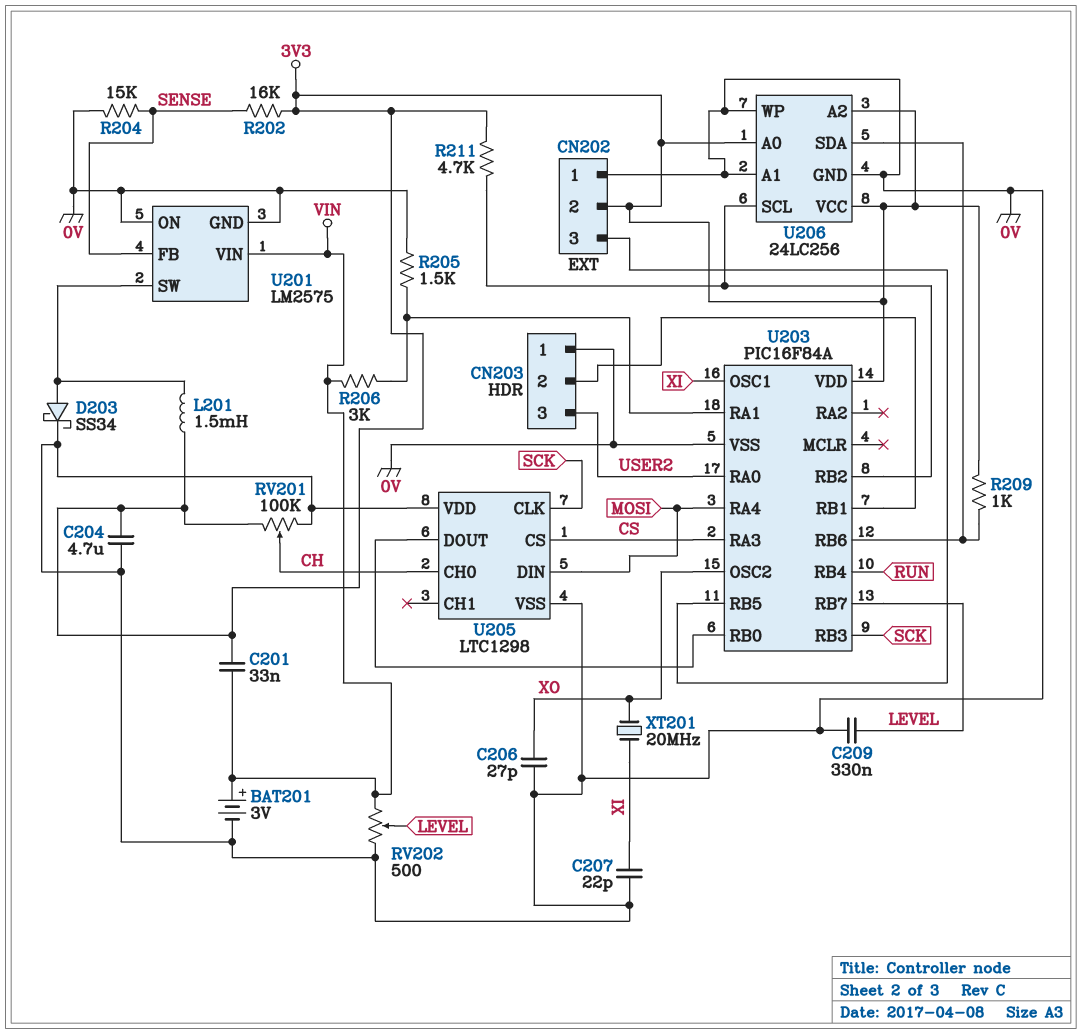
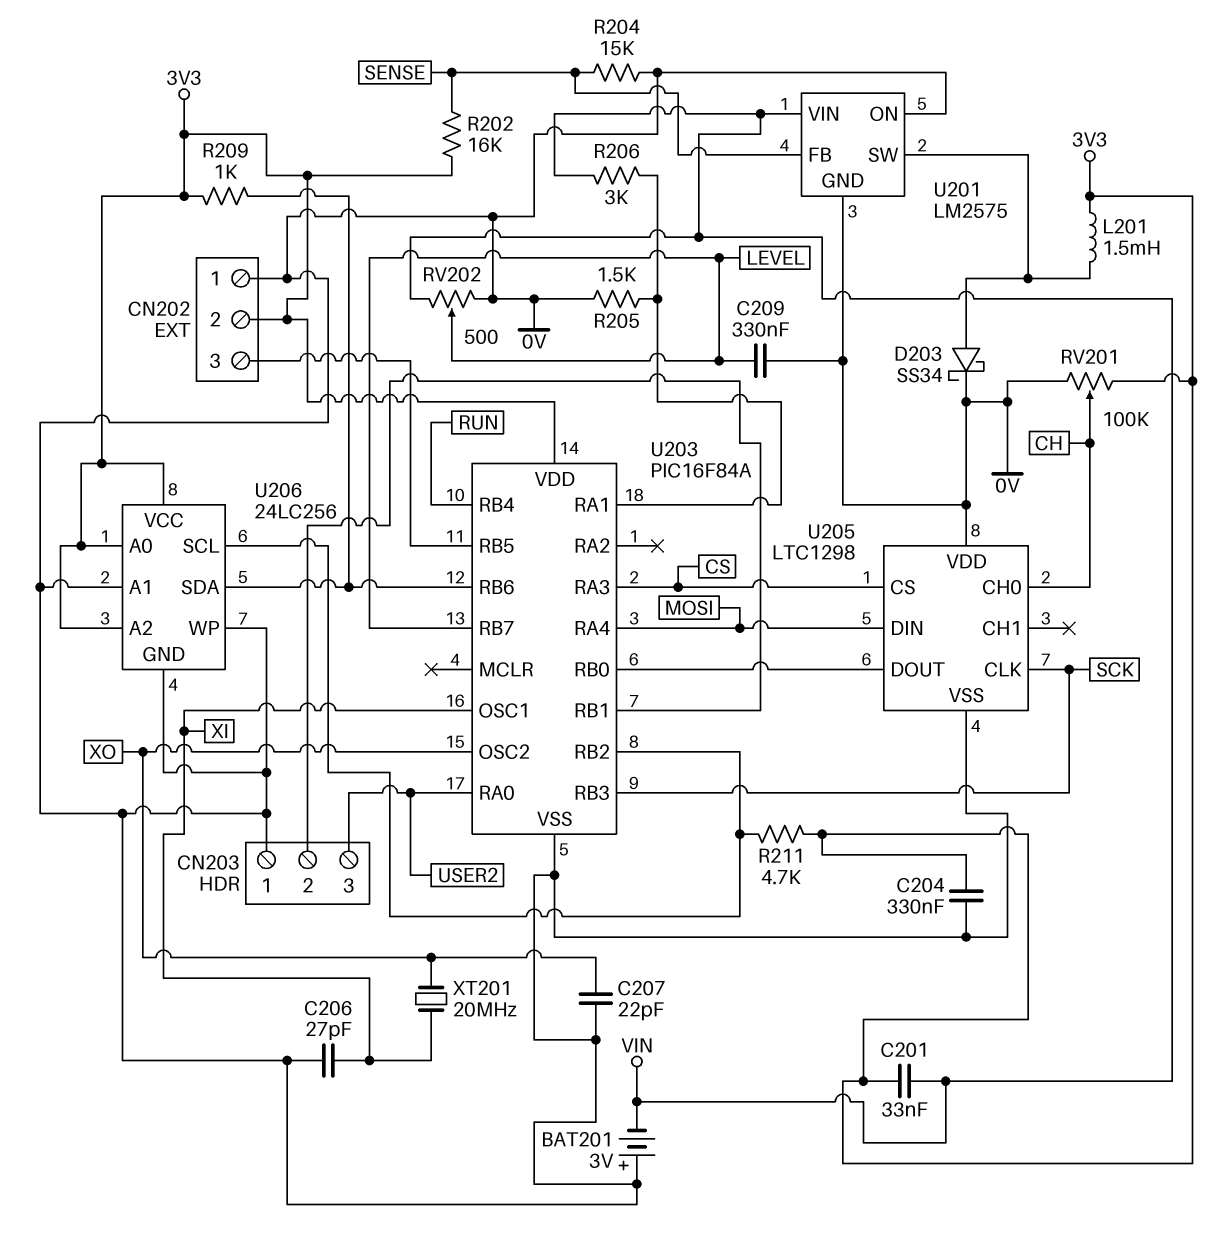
BAT201: 3V (plus VIN, minus 0V) -> 3V (plus 0V, minus VIN)
C204: 4.7uF (0V, 3V3) -> 330nF (0V, 3V3)
C206: 27pF (0V, XO) -> 27pF (0V, XI)
C207: 22pF (0V, XI) -> 22pF (0V, XO)

